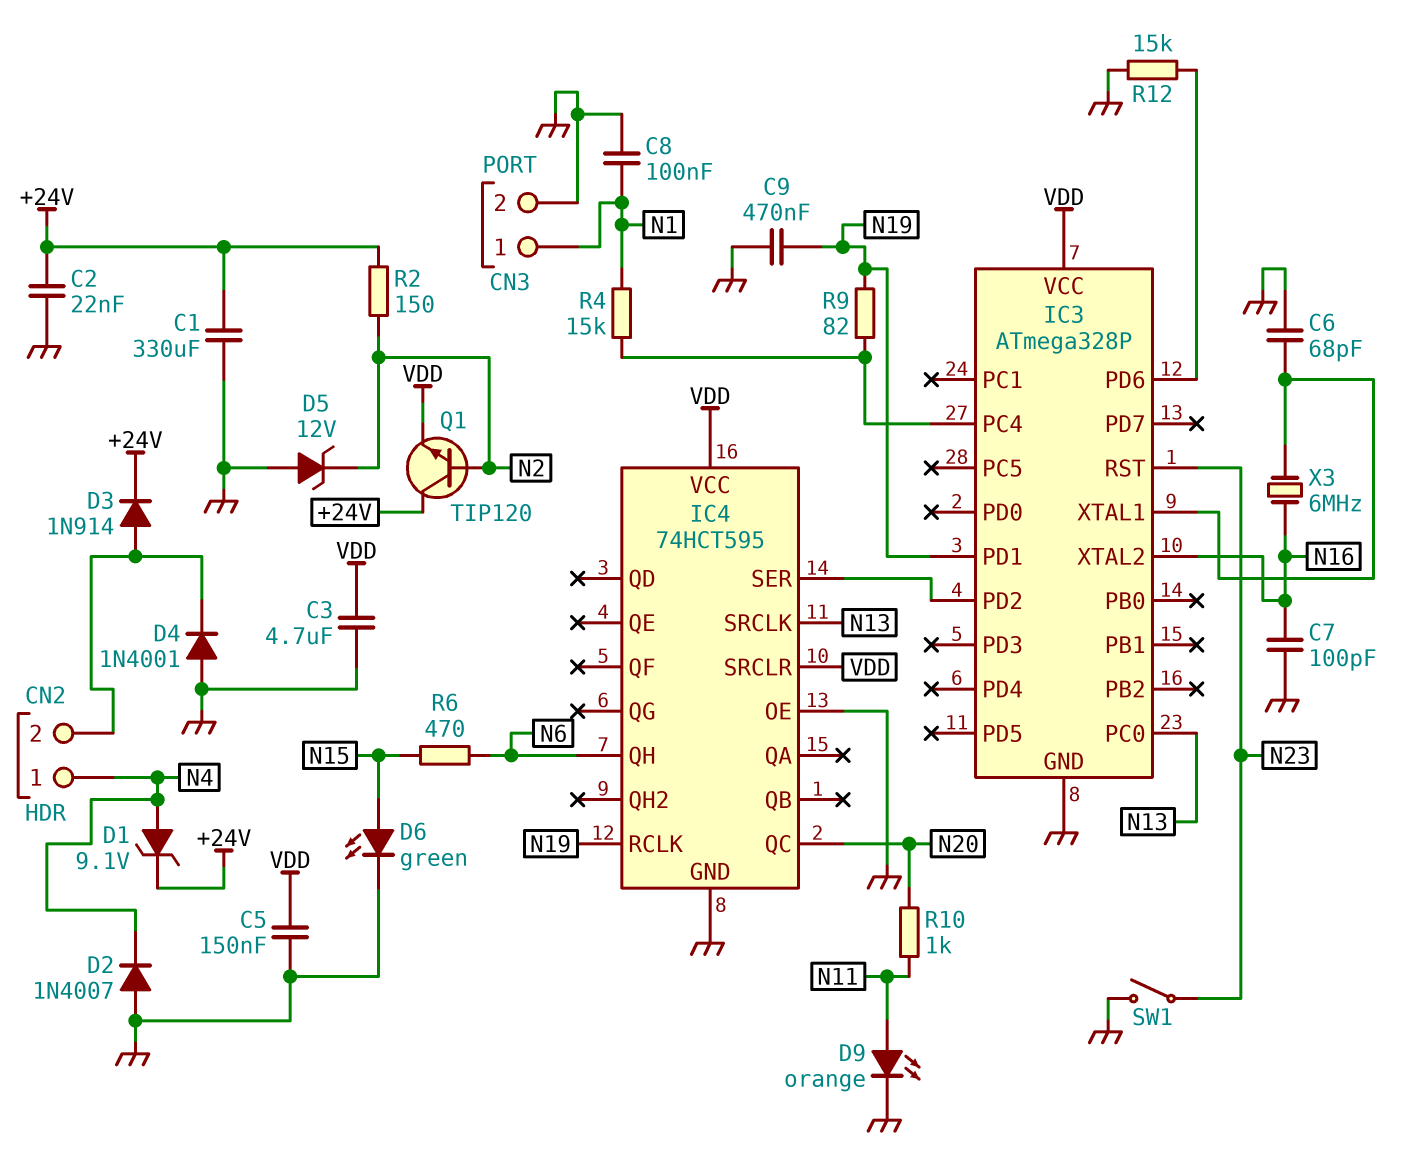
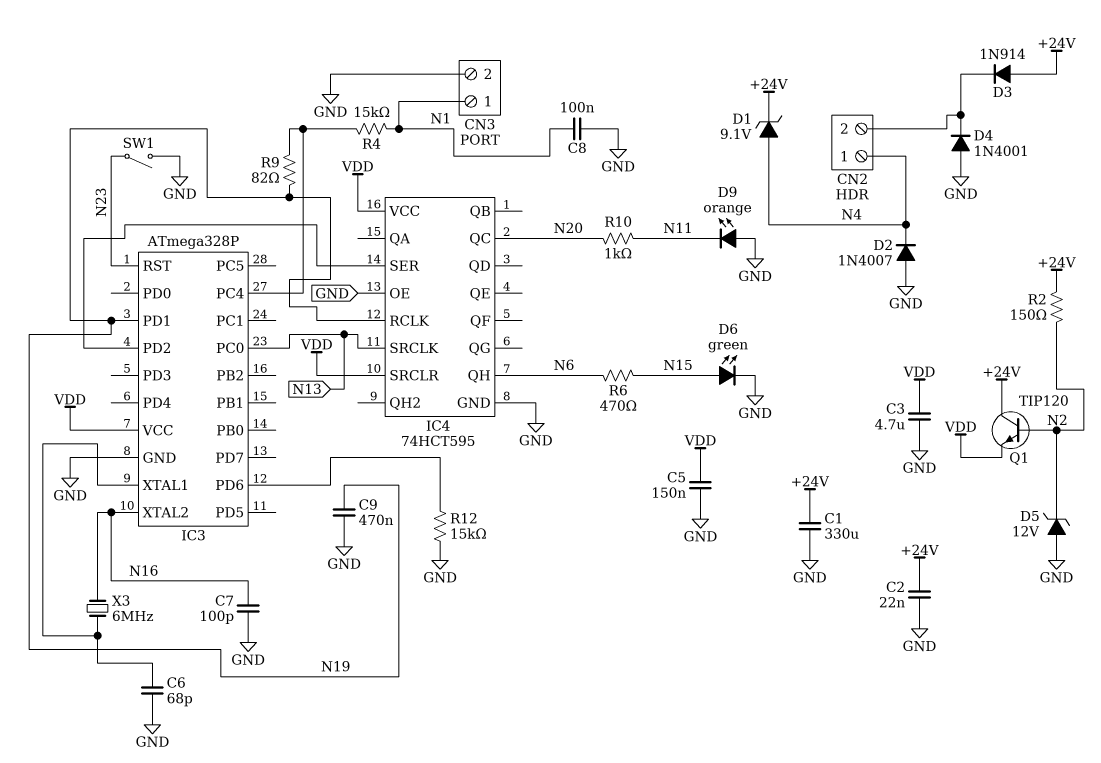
D3: diode 1N914 (A CN2/2, K +24V) -> diode 1N914 (A +24V, K CN2/2)
D9: LED orange (A N11, K GND) -> LED orange (A GND, K N11)

